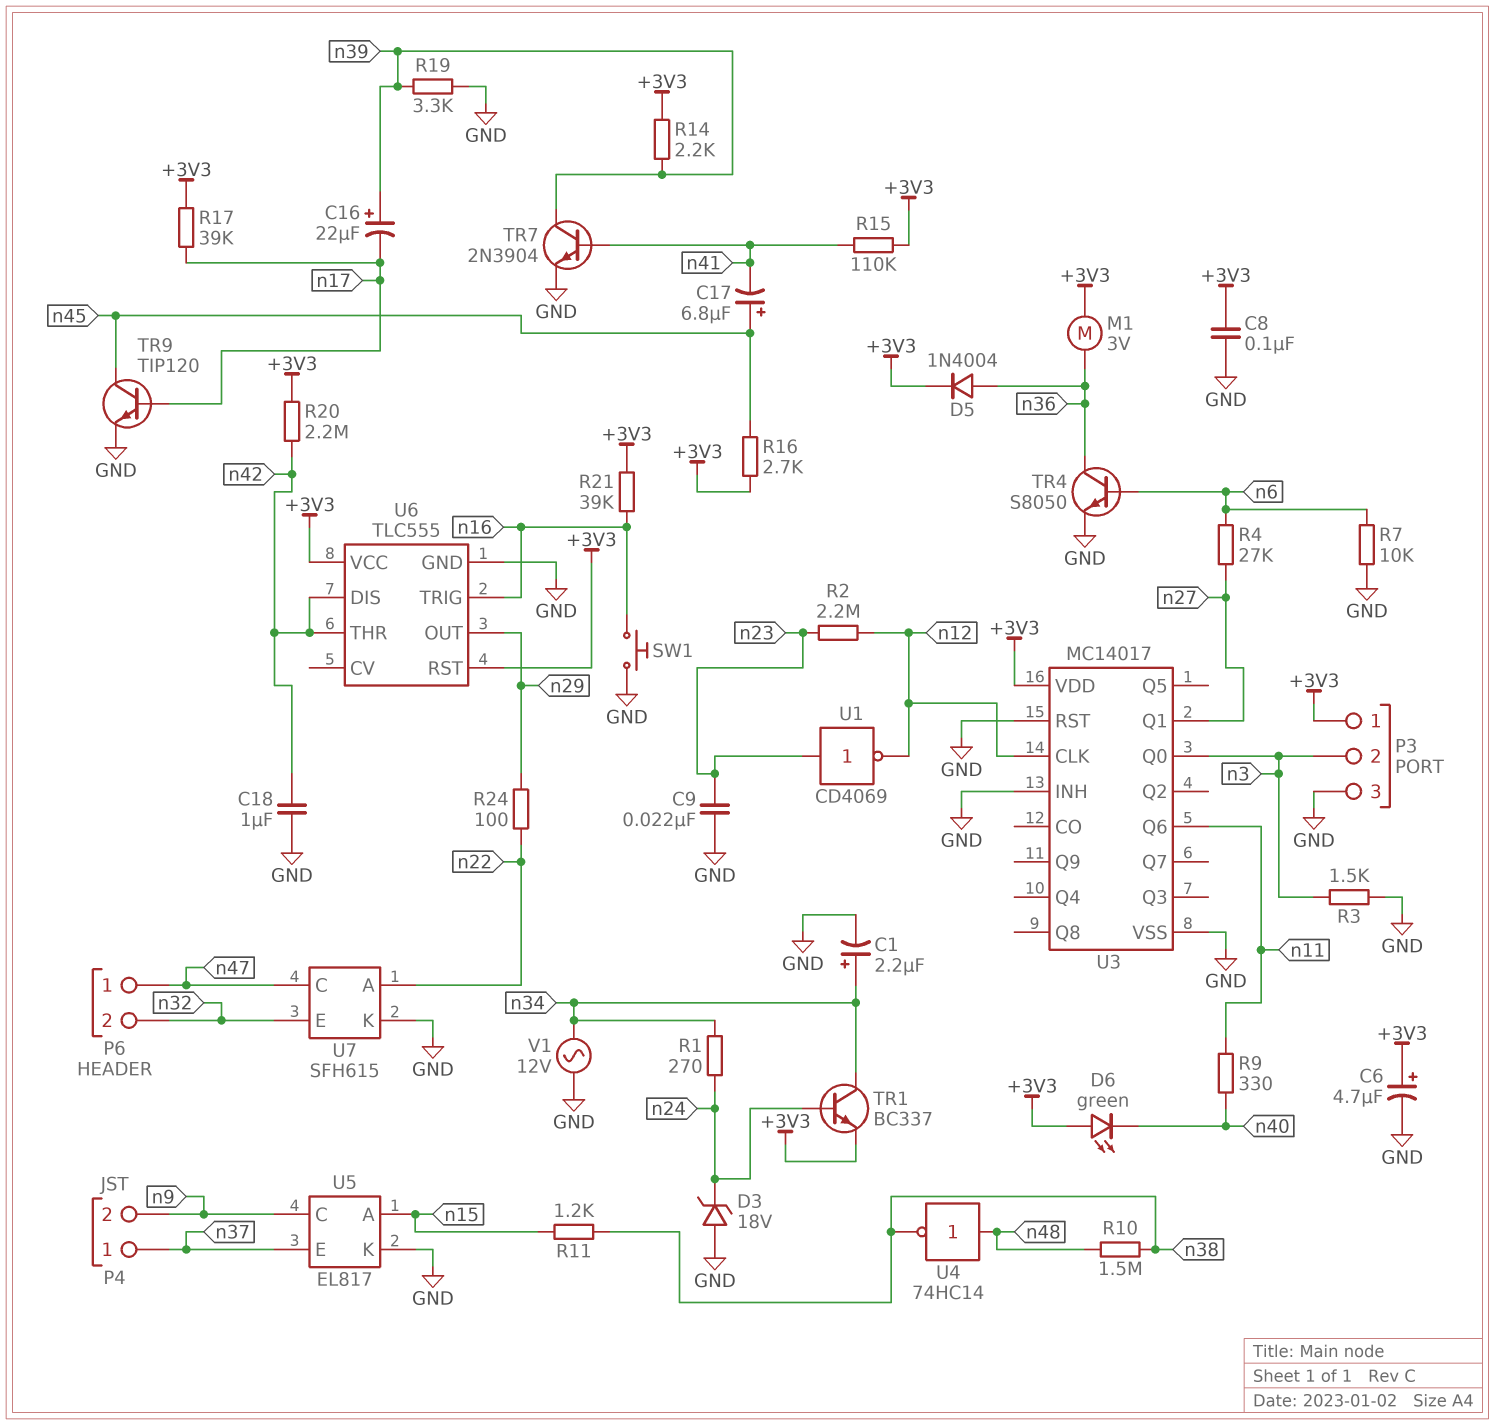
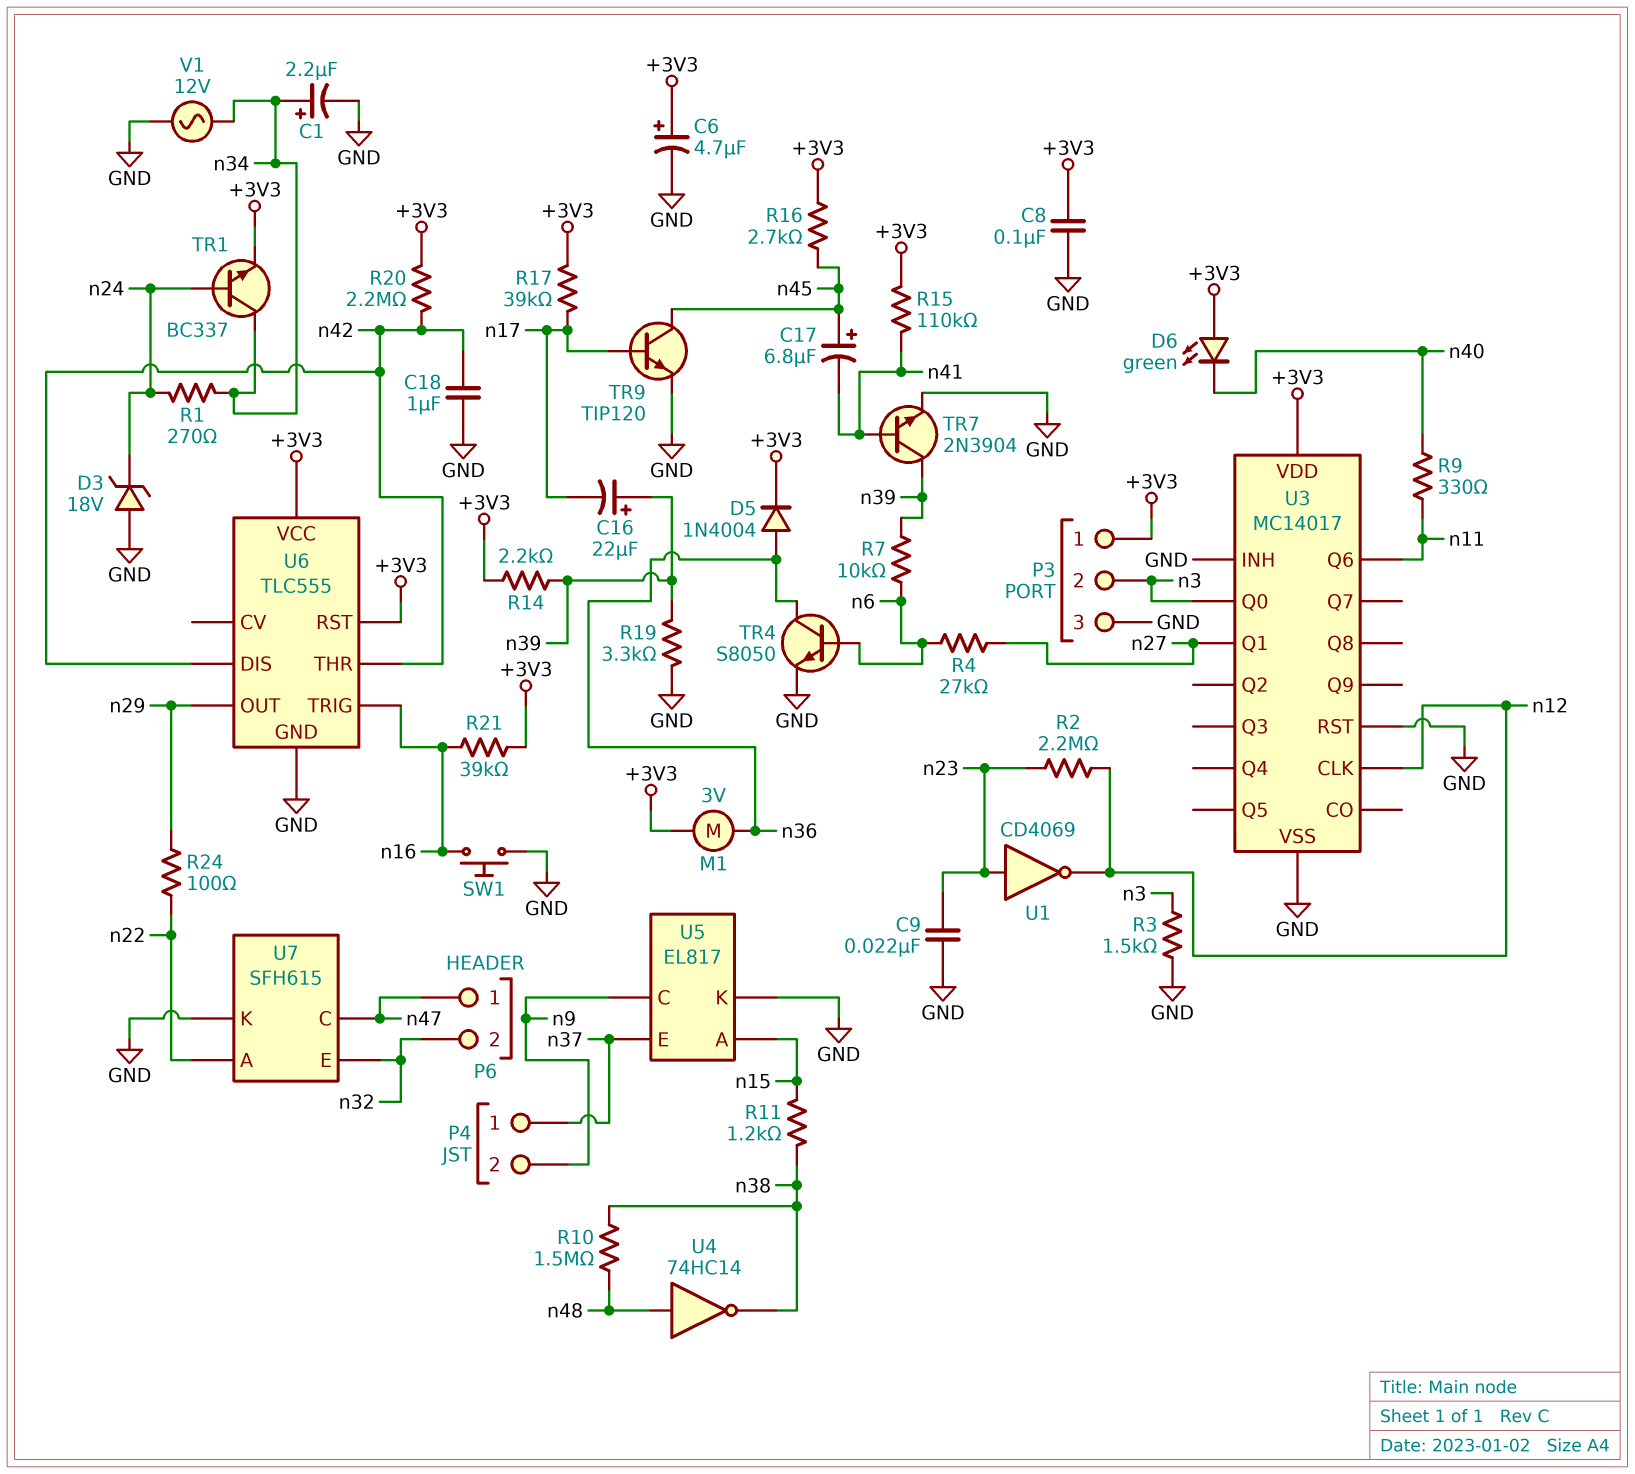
R7: 10k (GND, n6) -> 10k (n6, n39)

